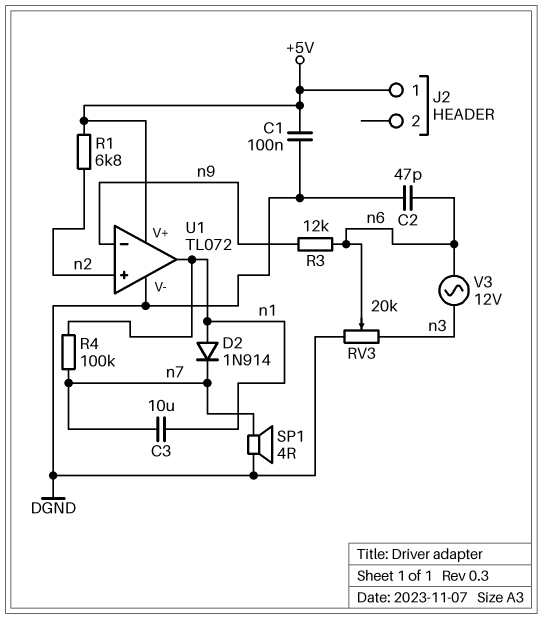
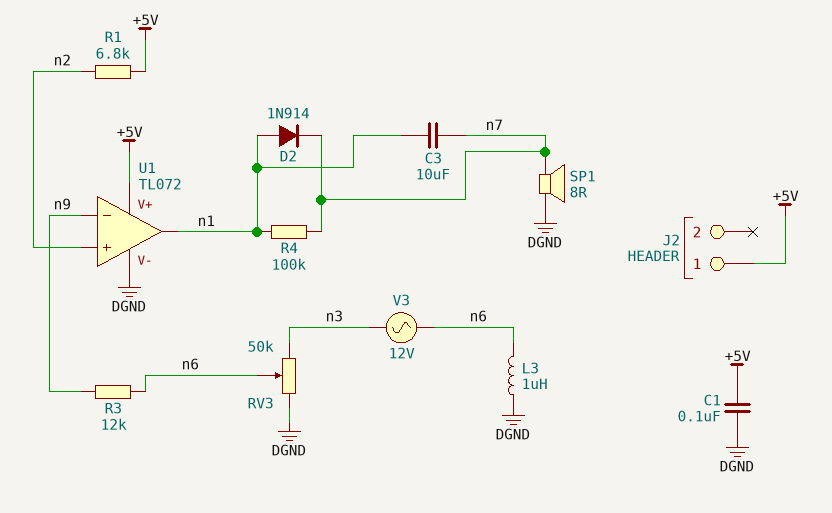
C2: 47pF (DGND, n6) -> none
L3: none -> 1uH (DGND, n6)
RV3: 20k (DGND, n3, wiper n6) -> 50k (DGND, n3, wiper n6)
SP1: speaker 4R (DGND, n7) -> speaker 8R (DGND, n7)

